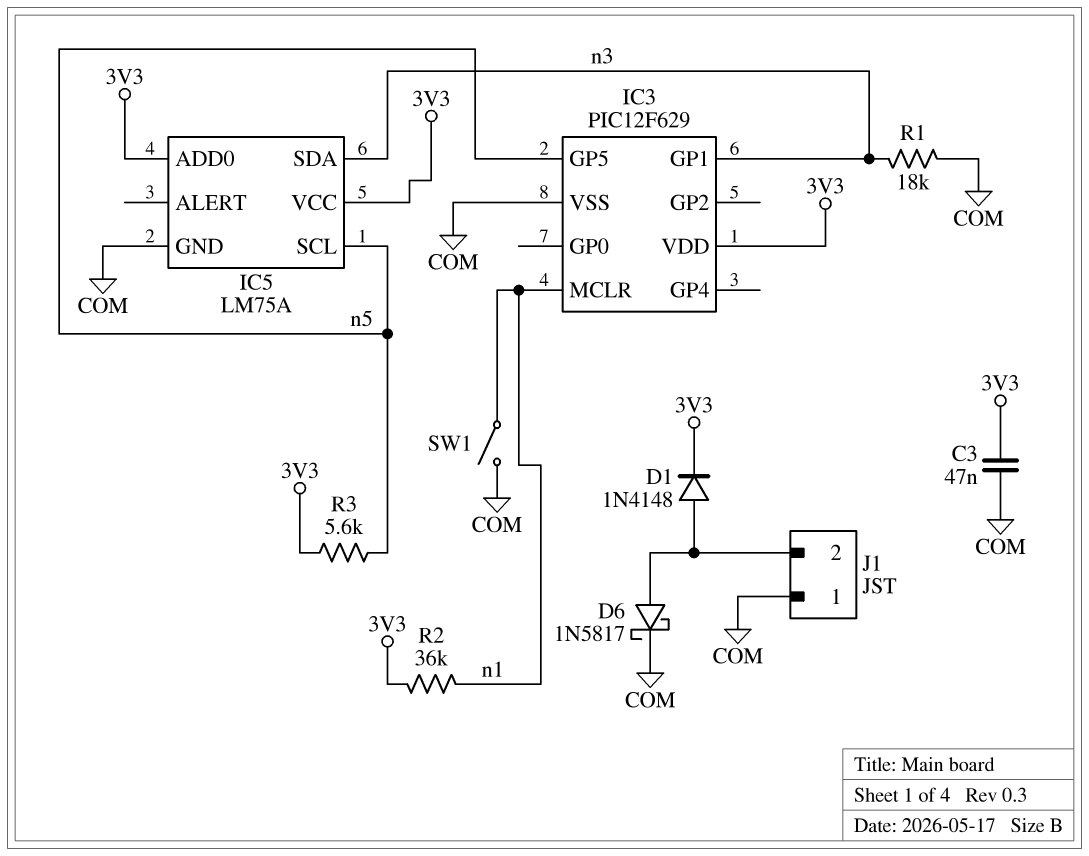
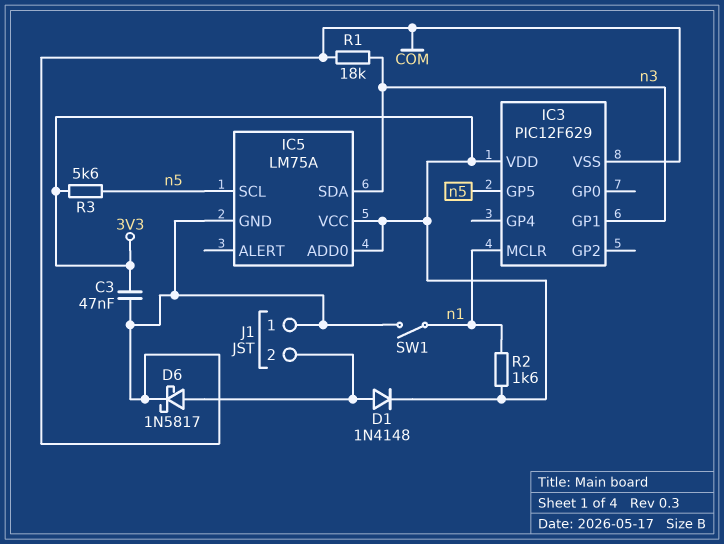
R2: 36k (3V3, n1) -> 1.6k (3V3, n1)

